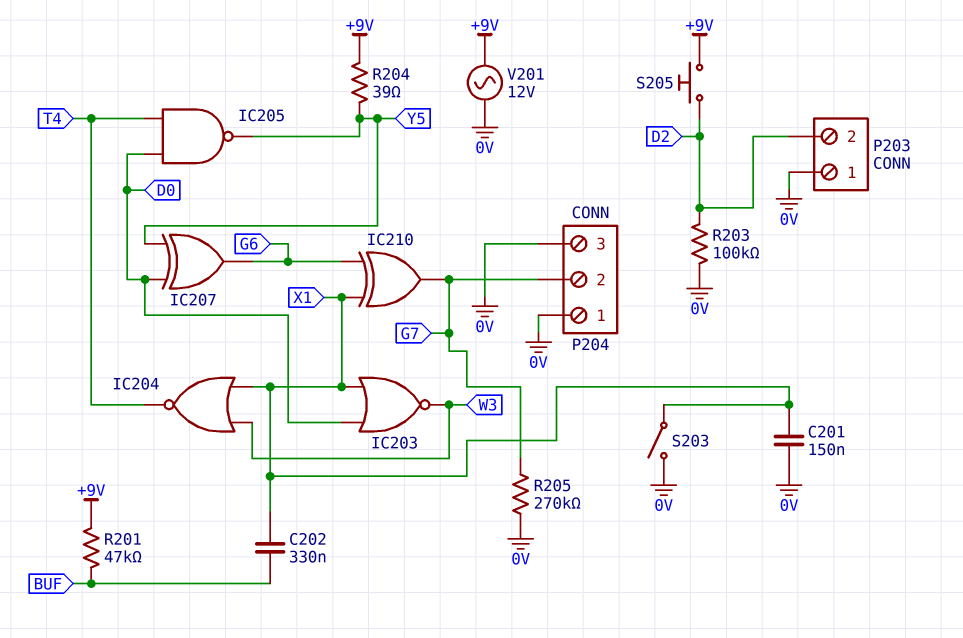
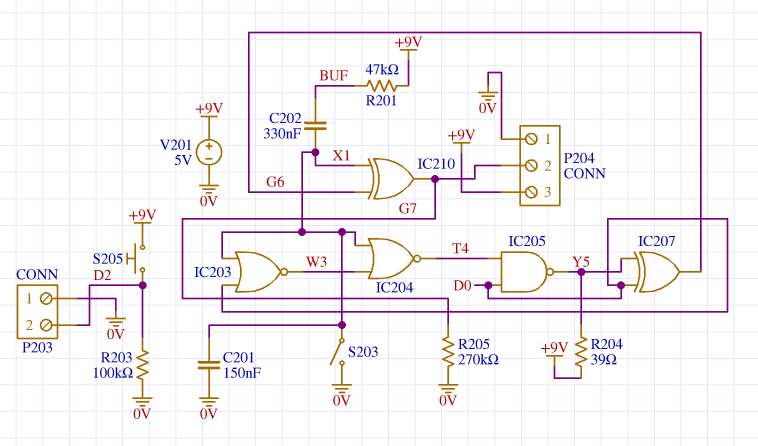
P204 pin 3: 0V -> +9V
V201: AC 12V (+9V, 0V) -> 5V (plus +9V, minus 0V)

